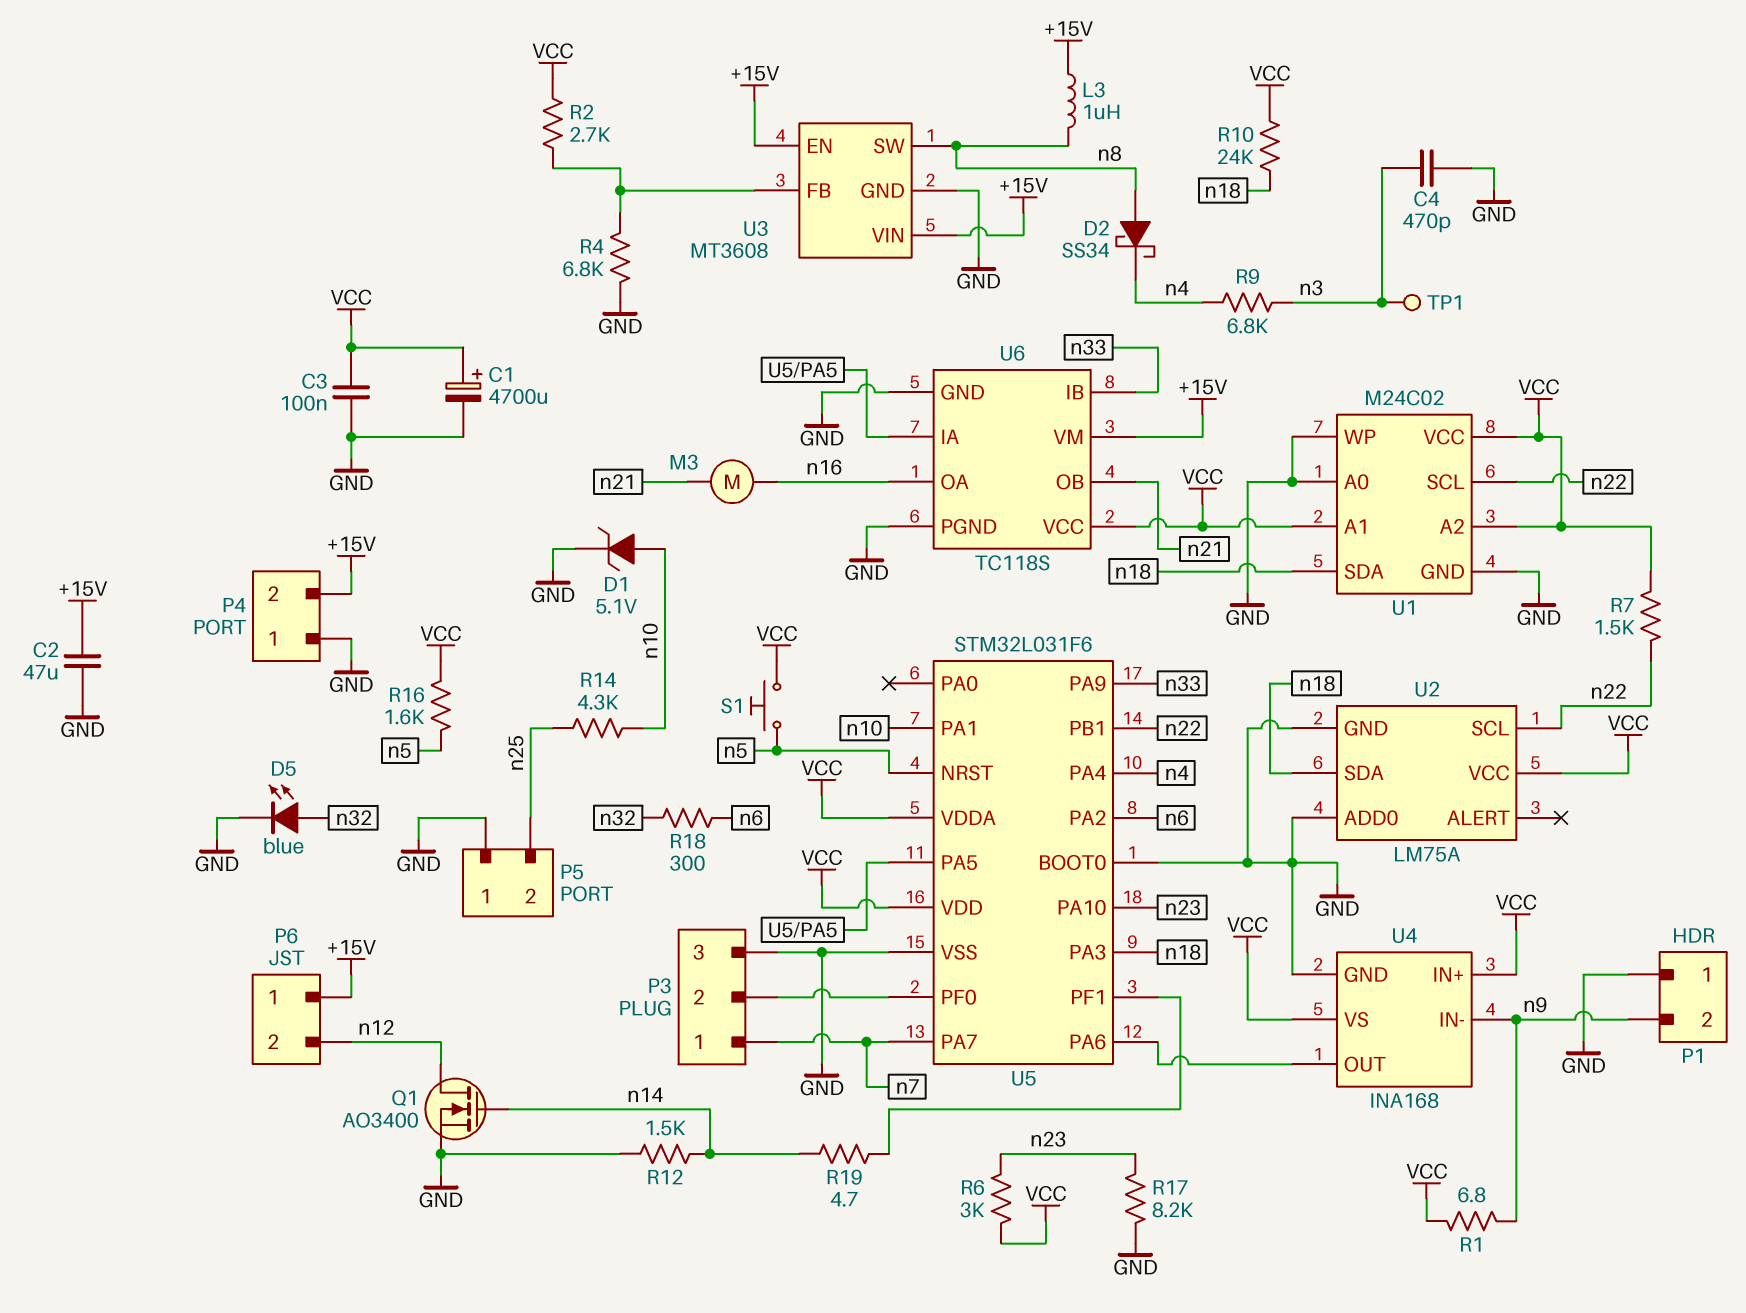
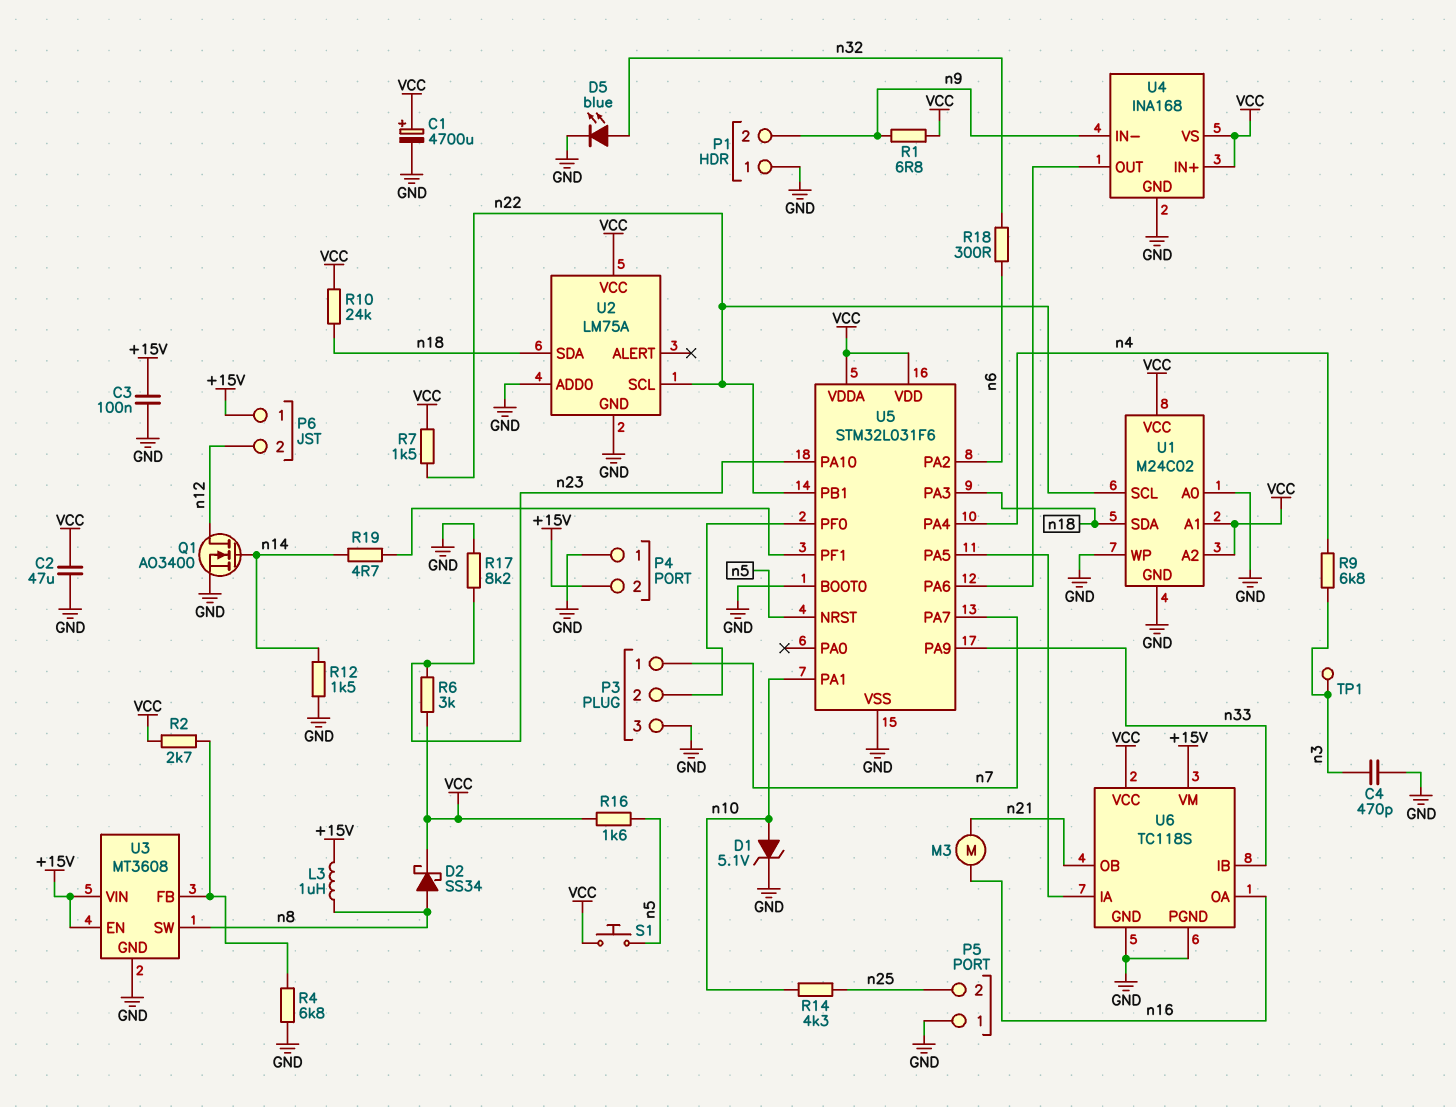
C2: 47uF (+15V, GND) -> 47uF (GND, VCC)
C3: 100nF (GND, VCC) -> 100nF (+15V, GND)
D2: schottky SS34 (A n8, K n4) -> schottky SS34 (A n8, K VCC)

